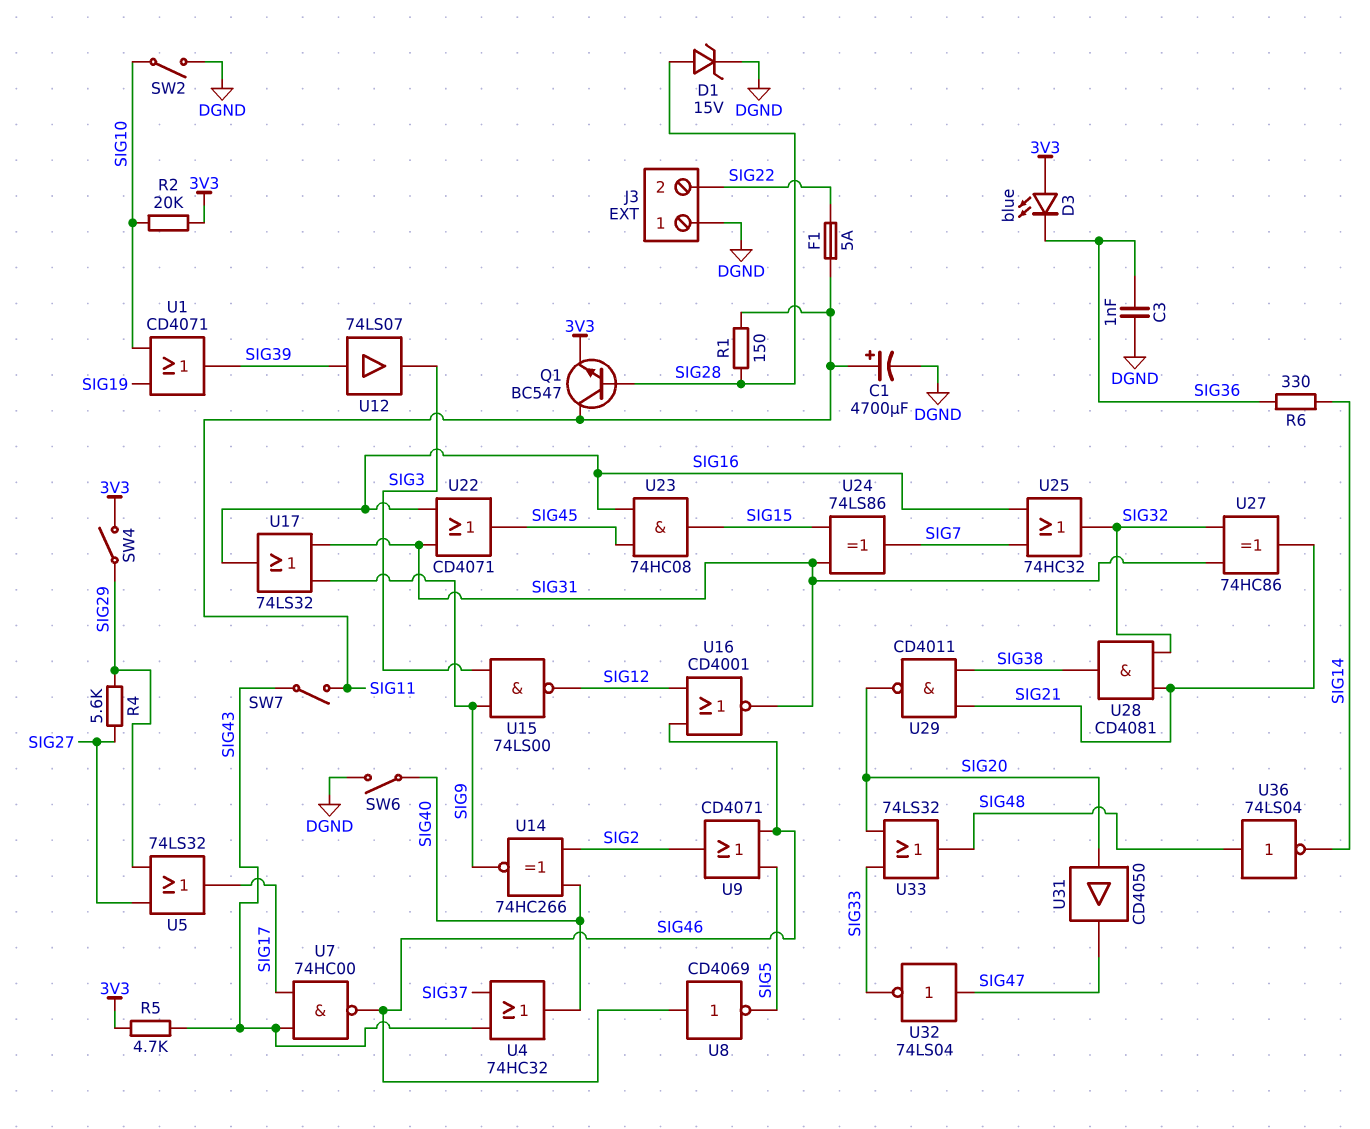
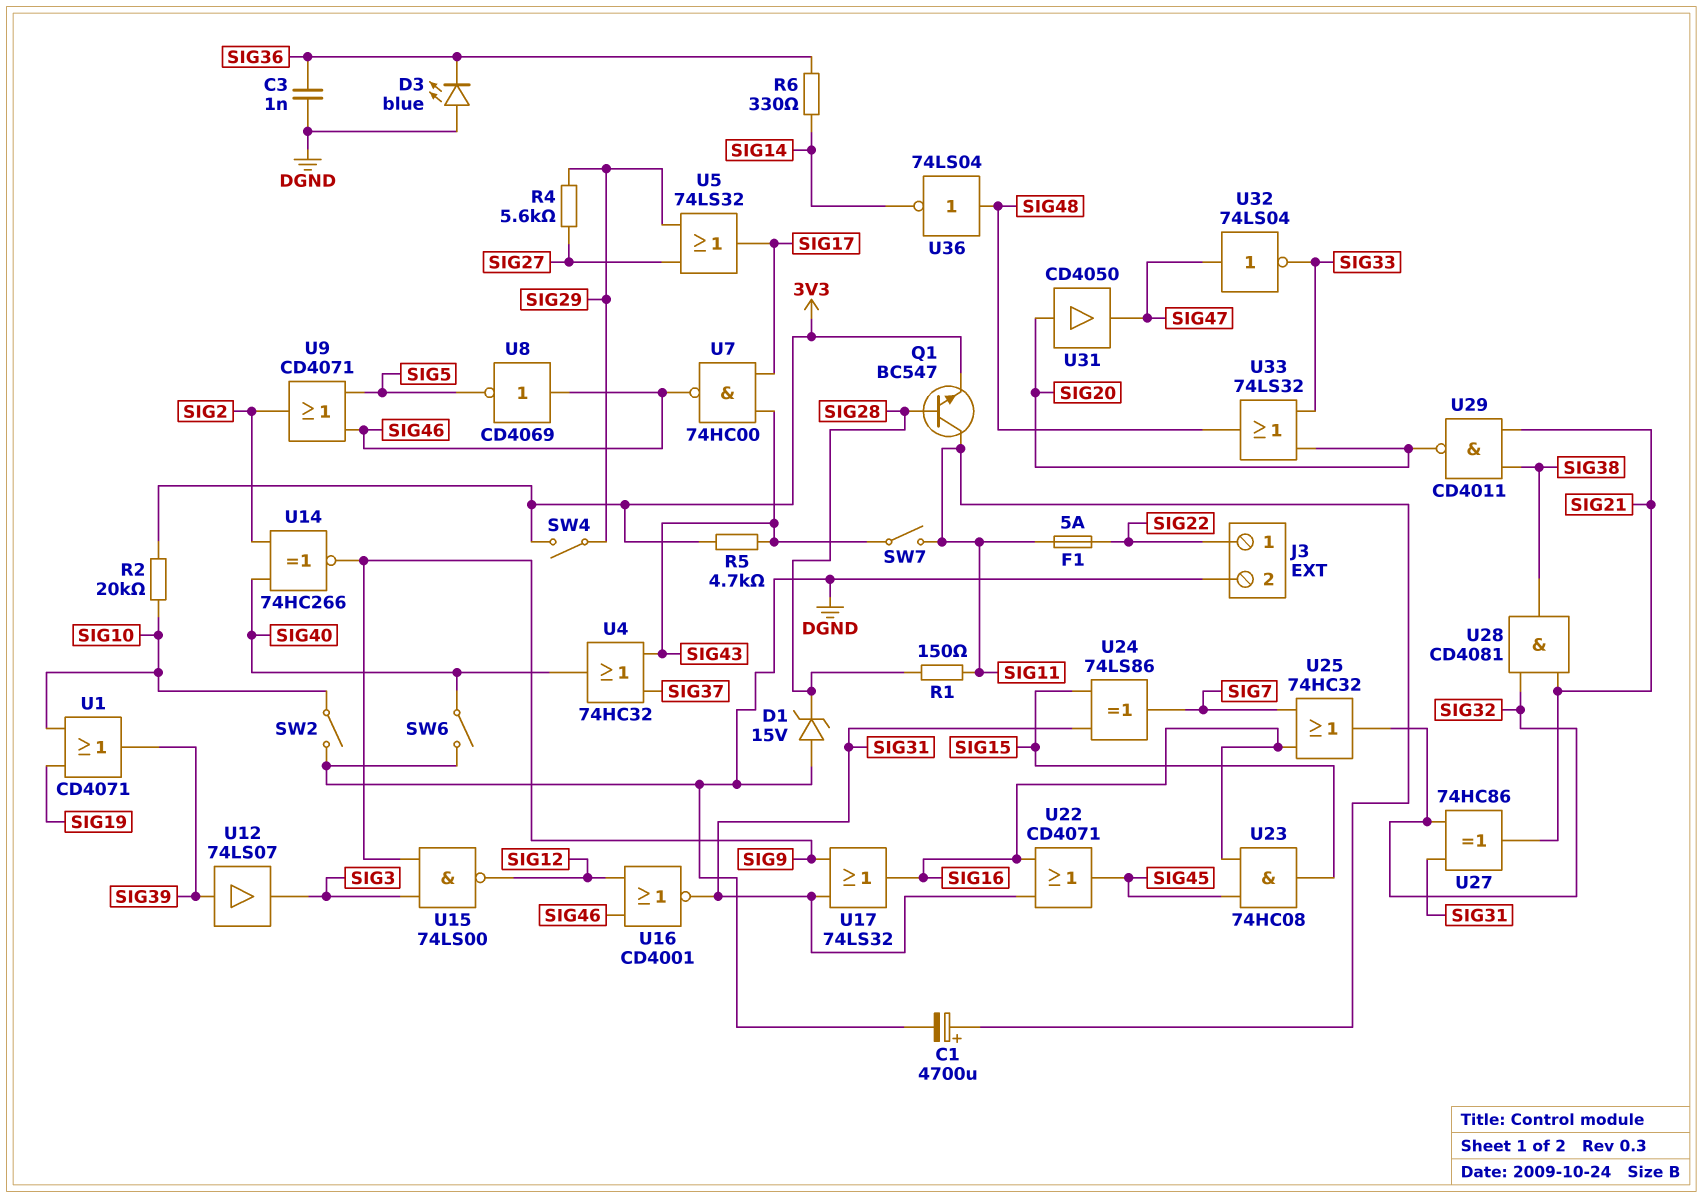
D1: zener 15V (A SIG28, K DGND) -> zener 15V (A DGND, K SIG28)
D3: LED blue (A 3V3, K SIG36) -> LED blue (A DGND, K SIG36)
J3 pin 1: DGND -> SIG22
J3 pin 2: SIG22 -> DGND

